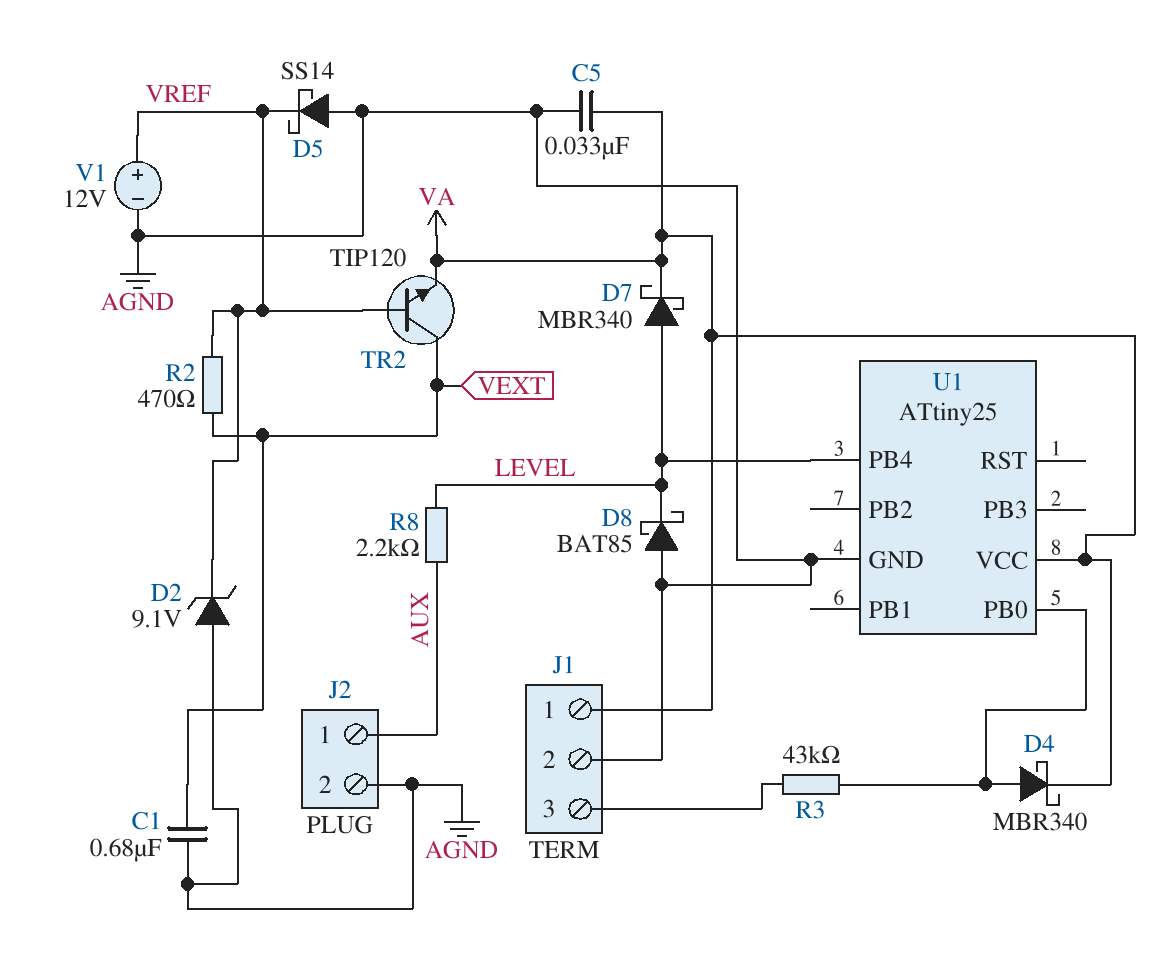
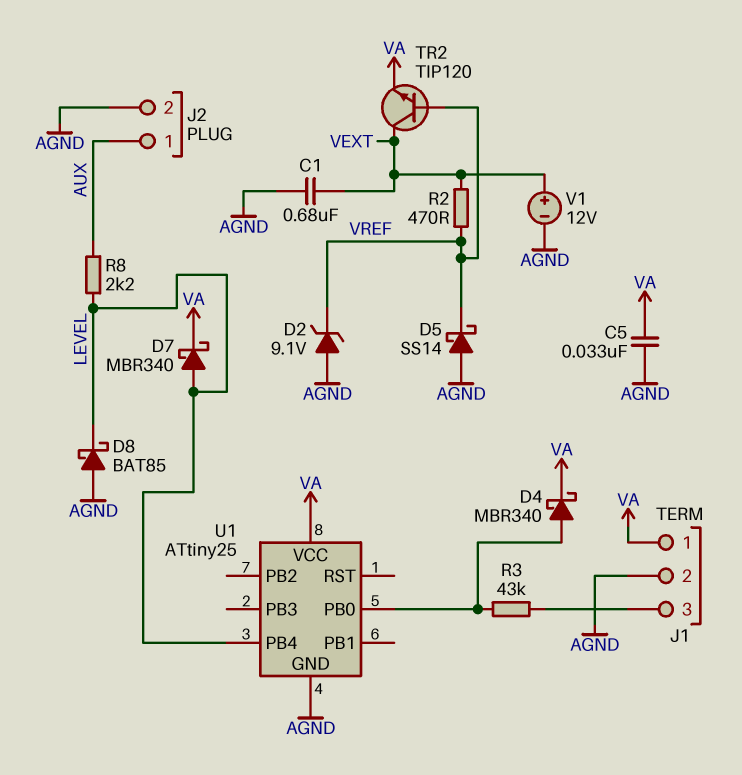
V1: 12V (plus VREF, minus AGND) -> 12V (plus VEXT, minus AGND)

